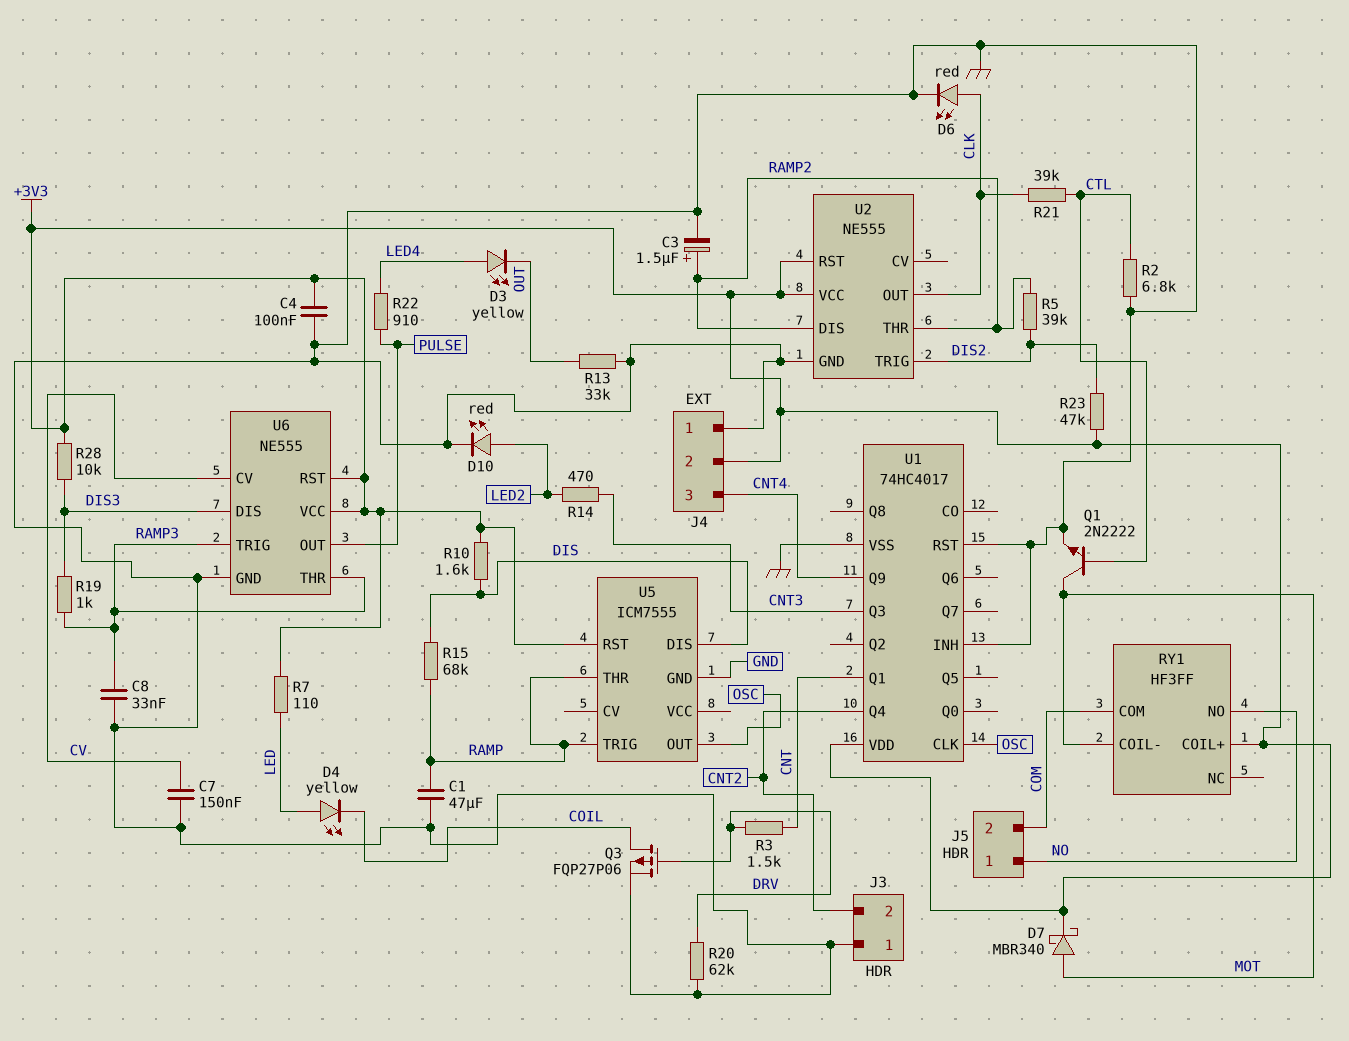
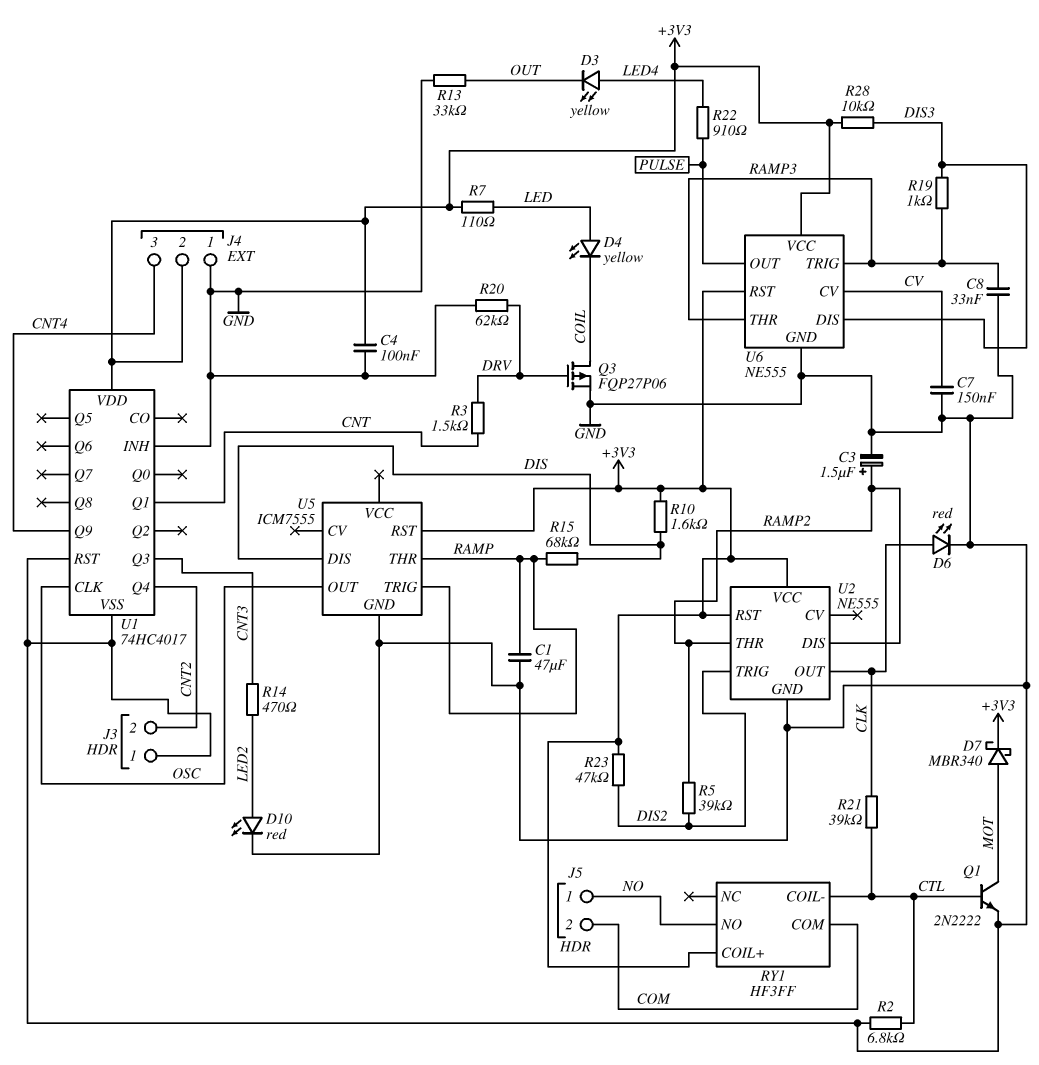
RY1 pin COIL-: MOT -> CTL

